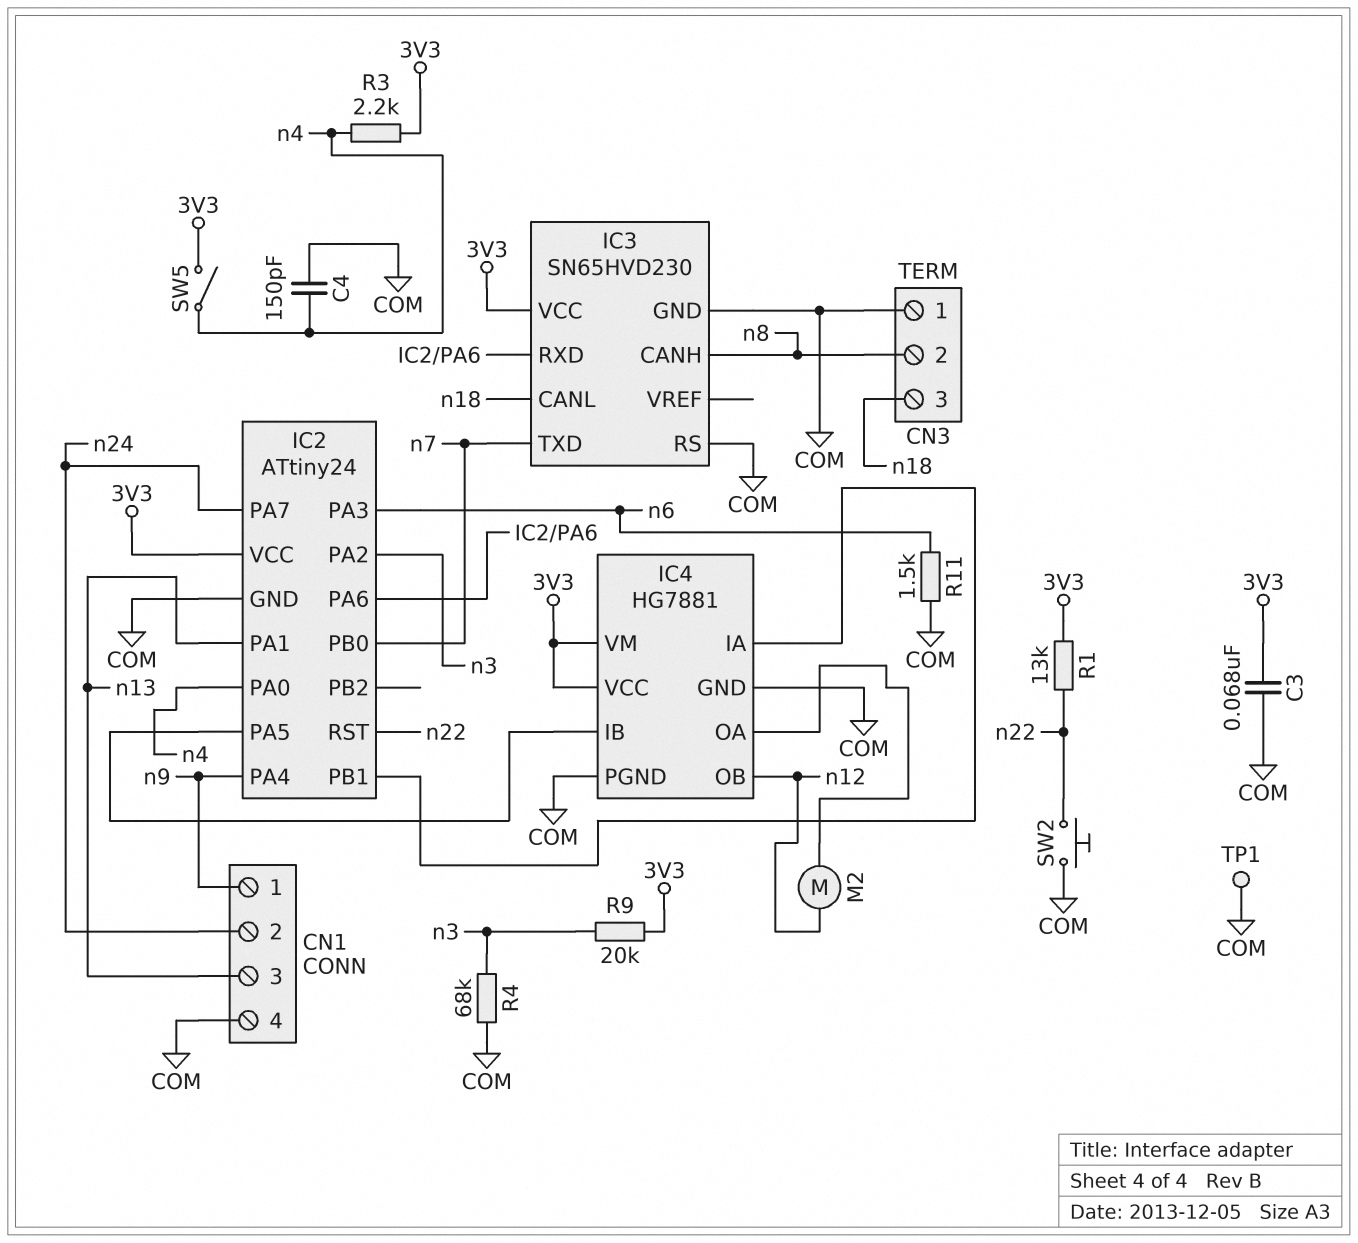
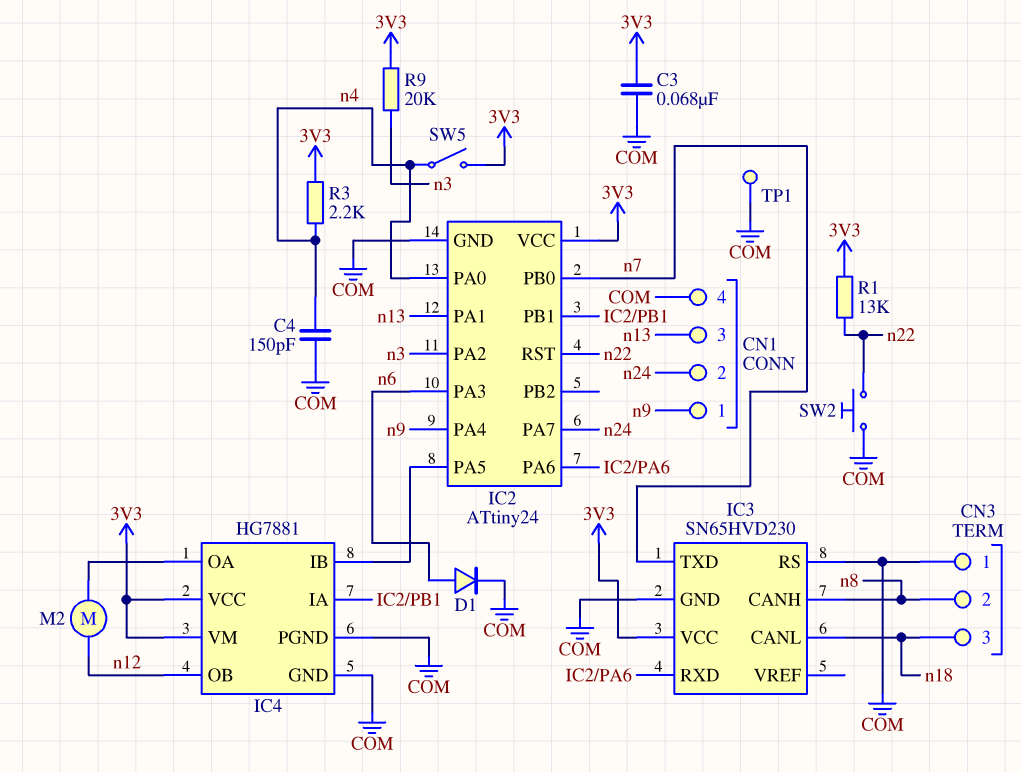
D1: none -> diode (A n6, K COM)
R4: 68k (COM, n3) -> none
R11: 1.5k (COM, n6) -> none

